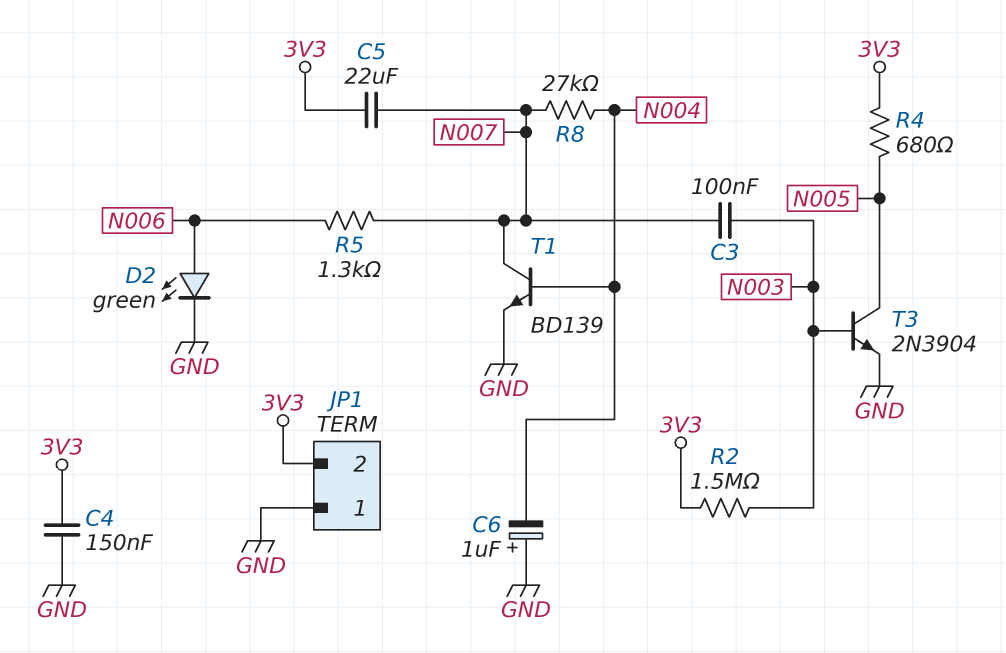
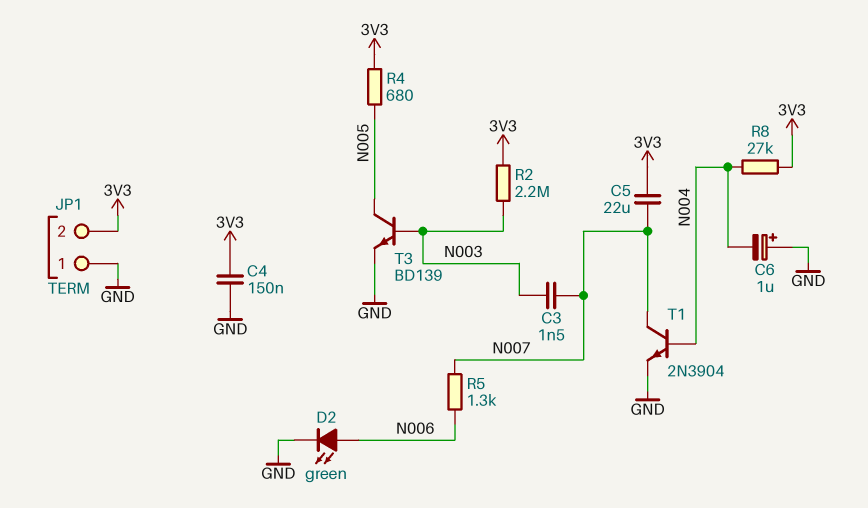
C3: 100nF (N003, N007) -> 1.5nF (N003, N007)
R2: 1.5M (3V3, N003) -> 2.2M (3V3, N003)
R8: 27k (N004, N007) -> 27k (3V3, N004)
T1: NPN BD139 (B N004, C N007, E GND) -> NPN 2N3904 (B N004, C N007, E GND)
T3: NPN 2N3904 (B N003, C N005, E GND) -> NPN BD139 (B N003, C N005, E GND)

